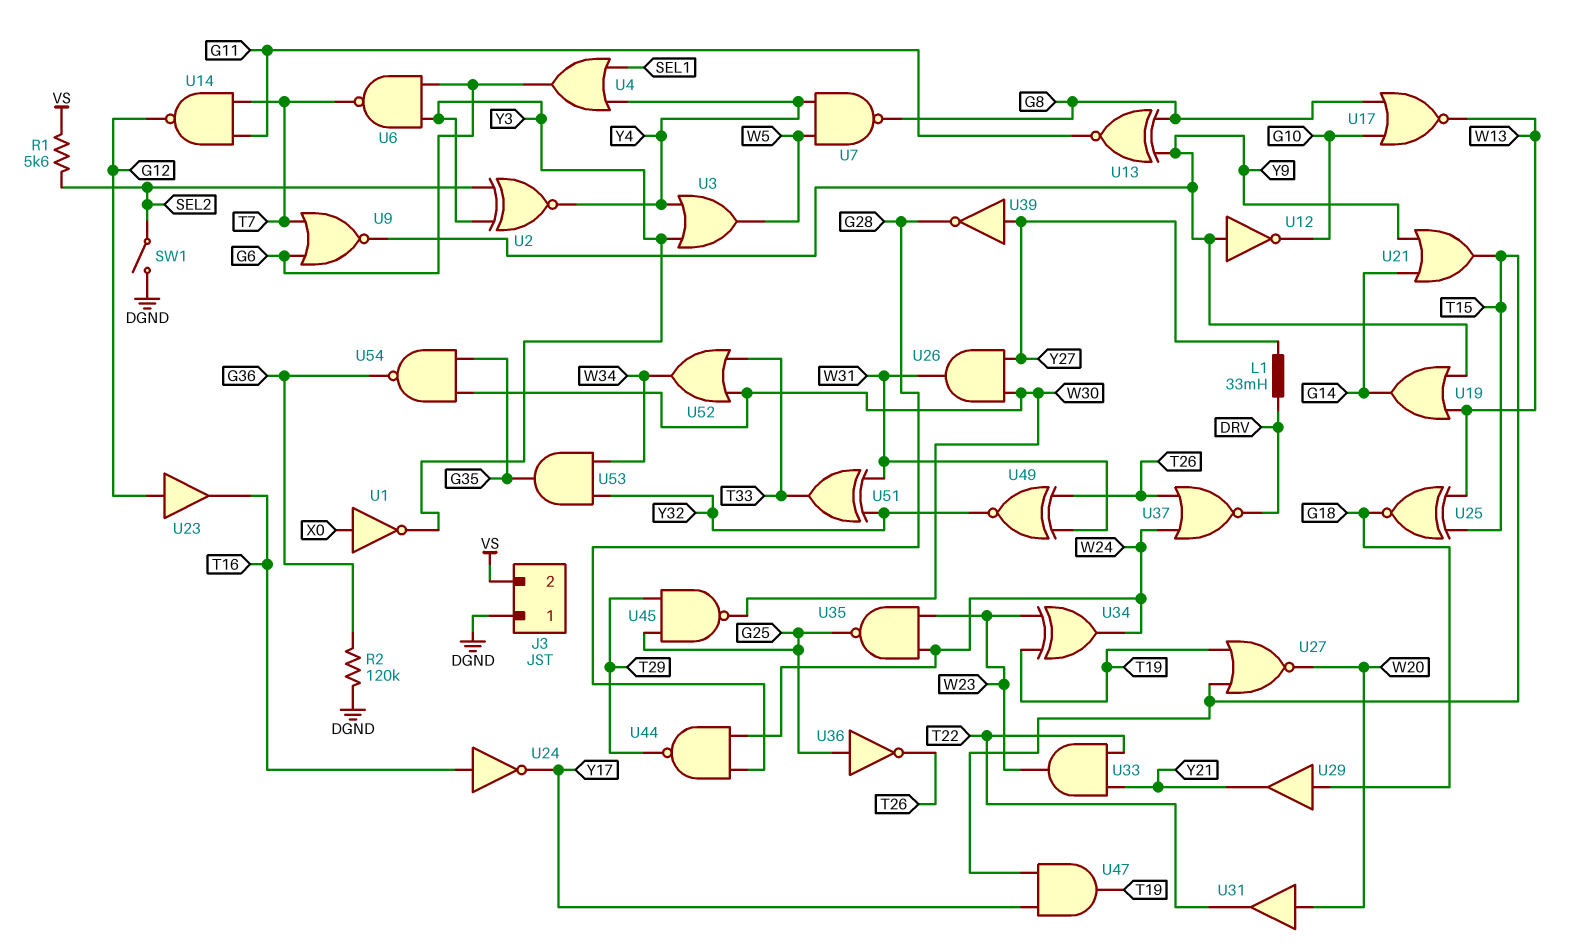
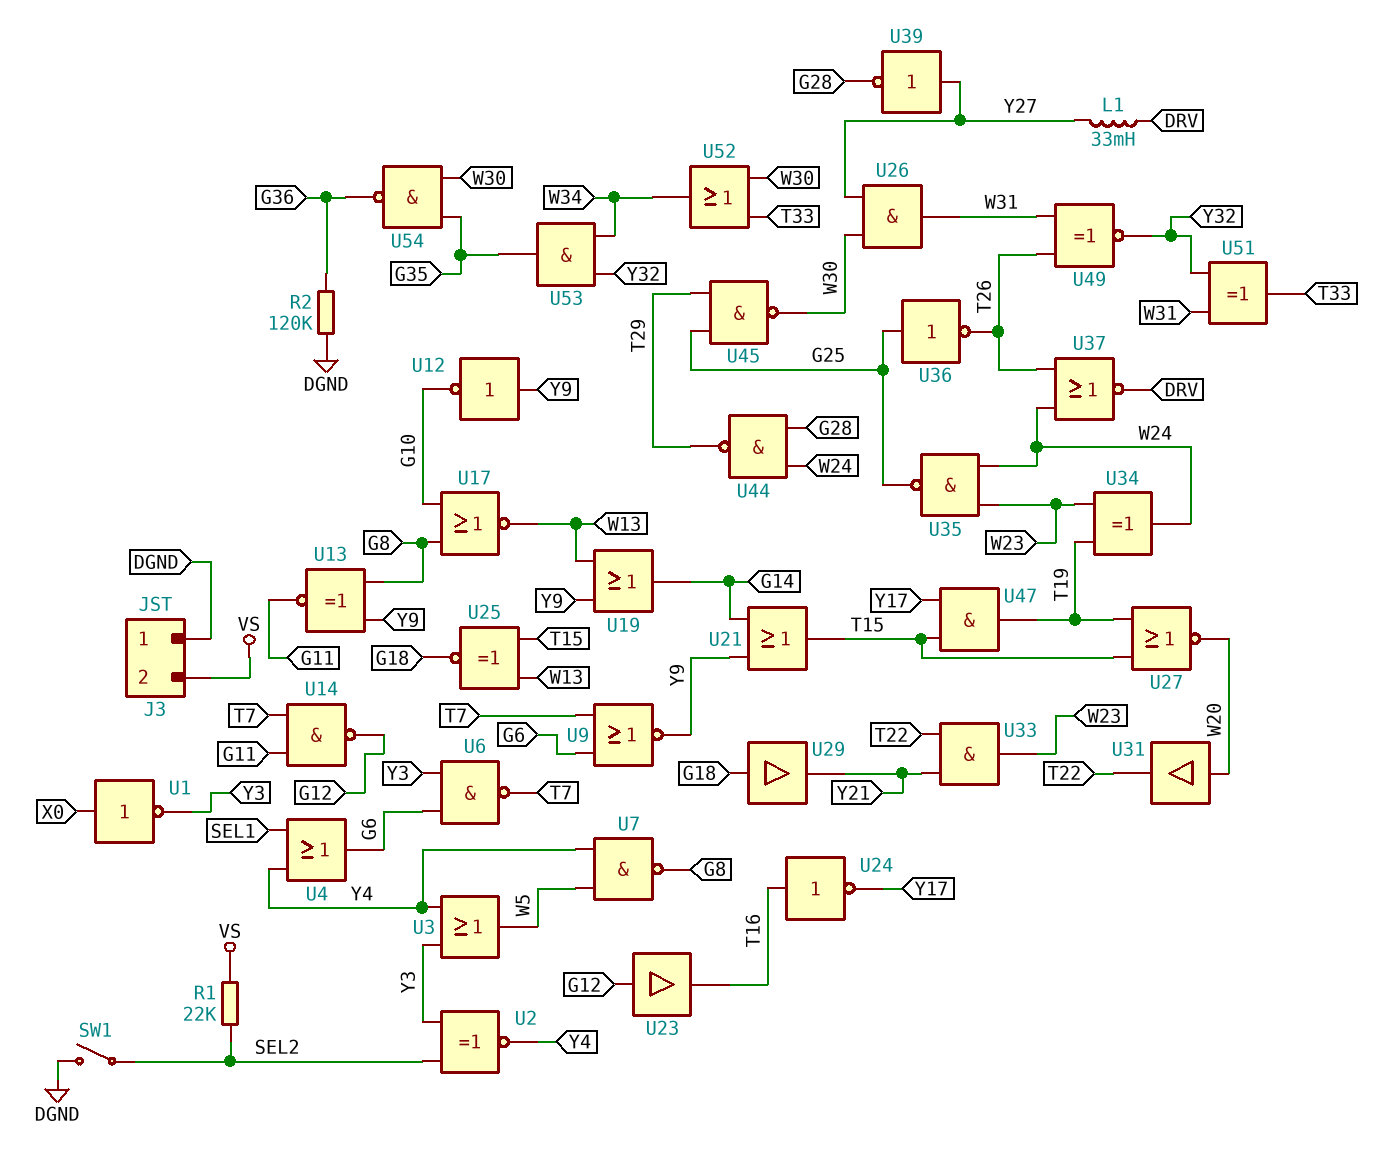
R1: 5.6k (SEL2, VS) -> 22k (SEL2, VS)

